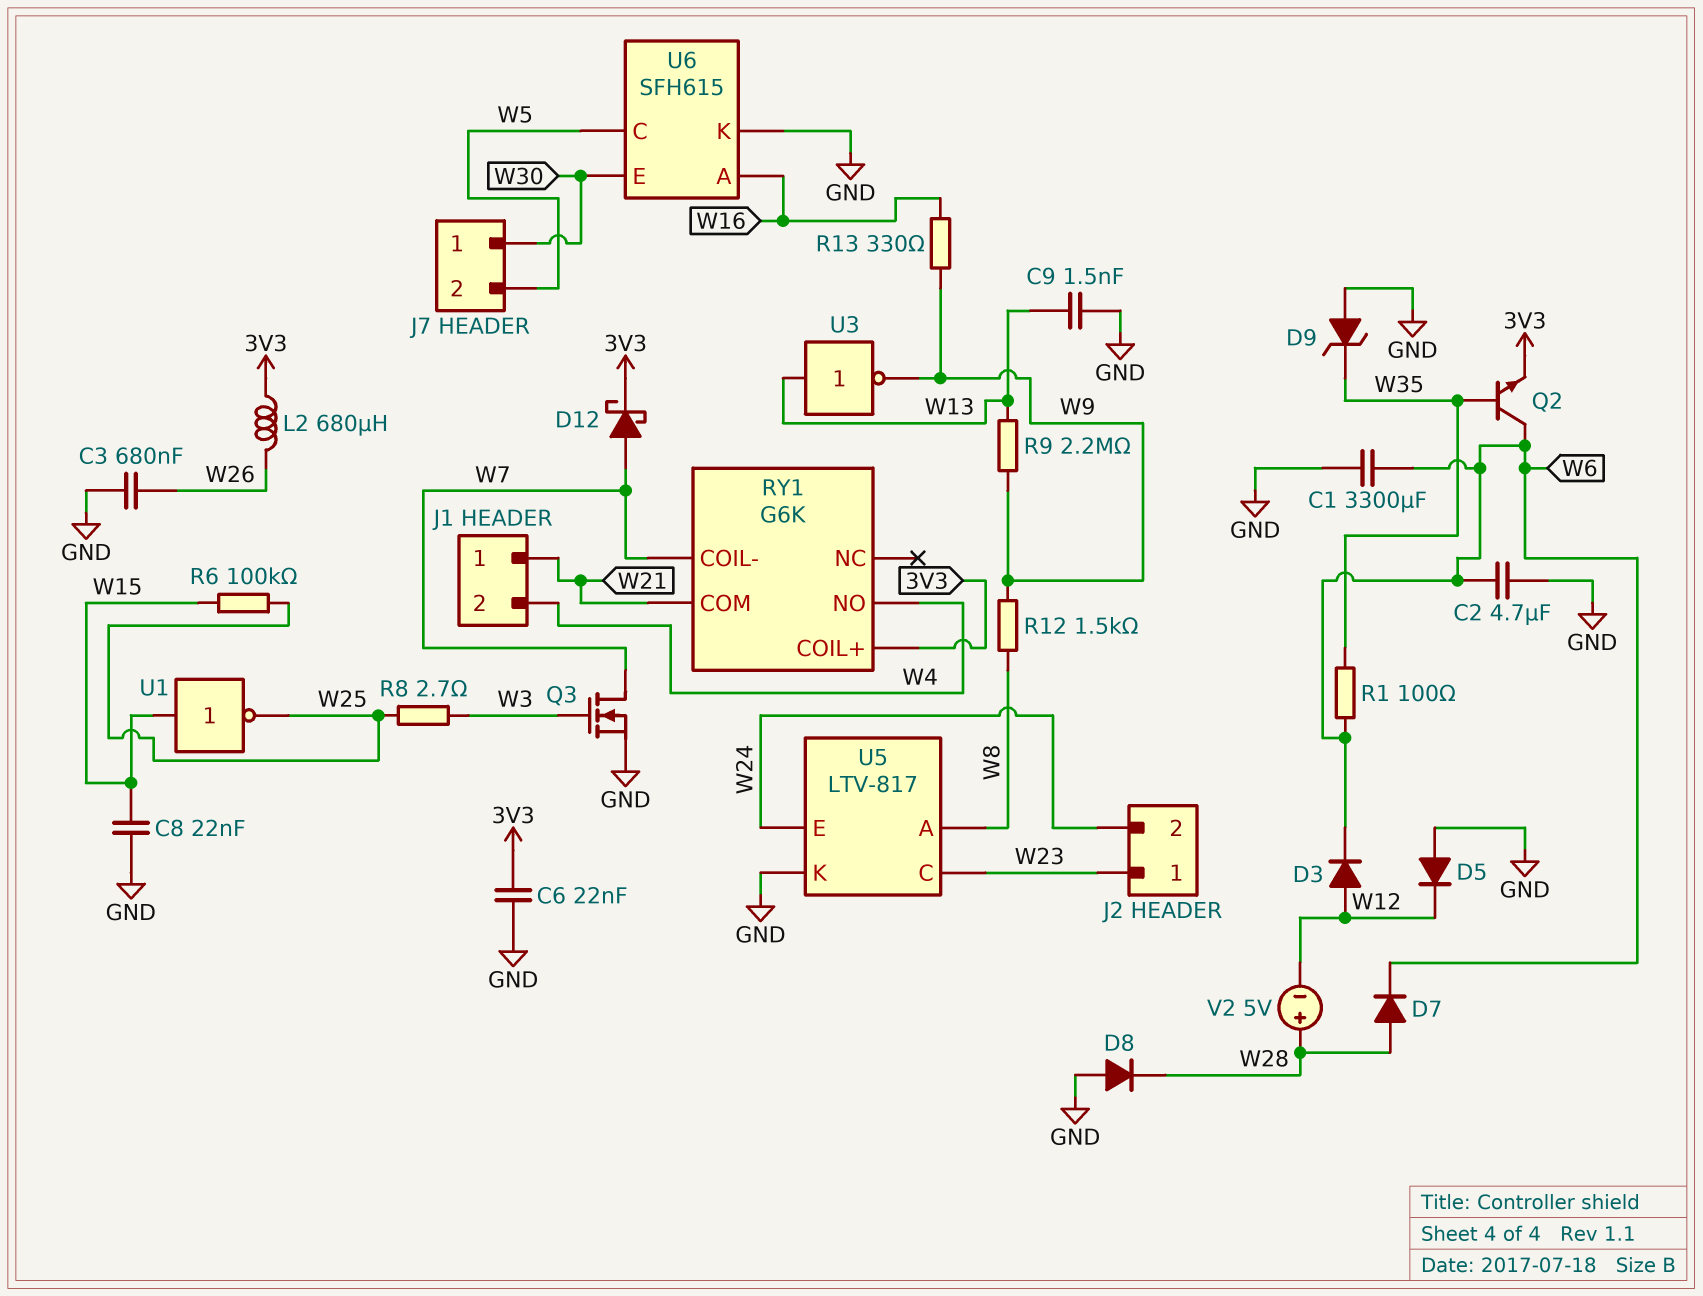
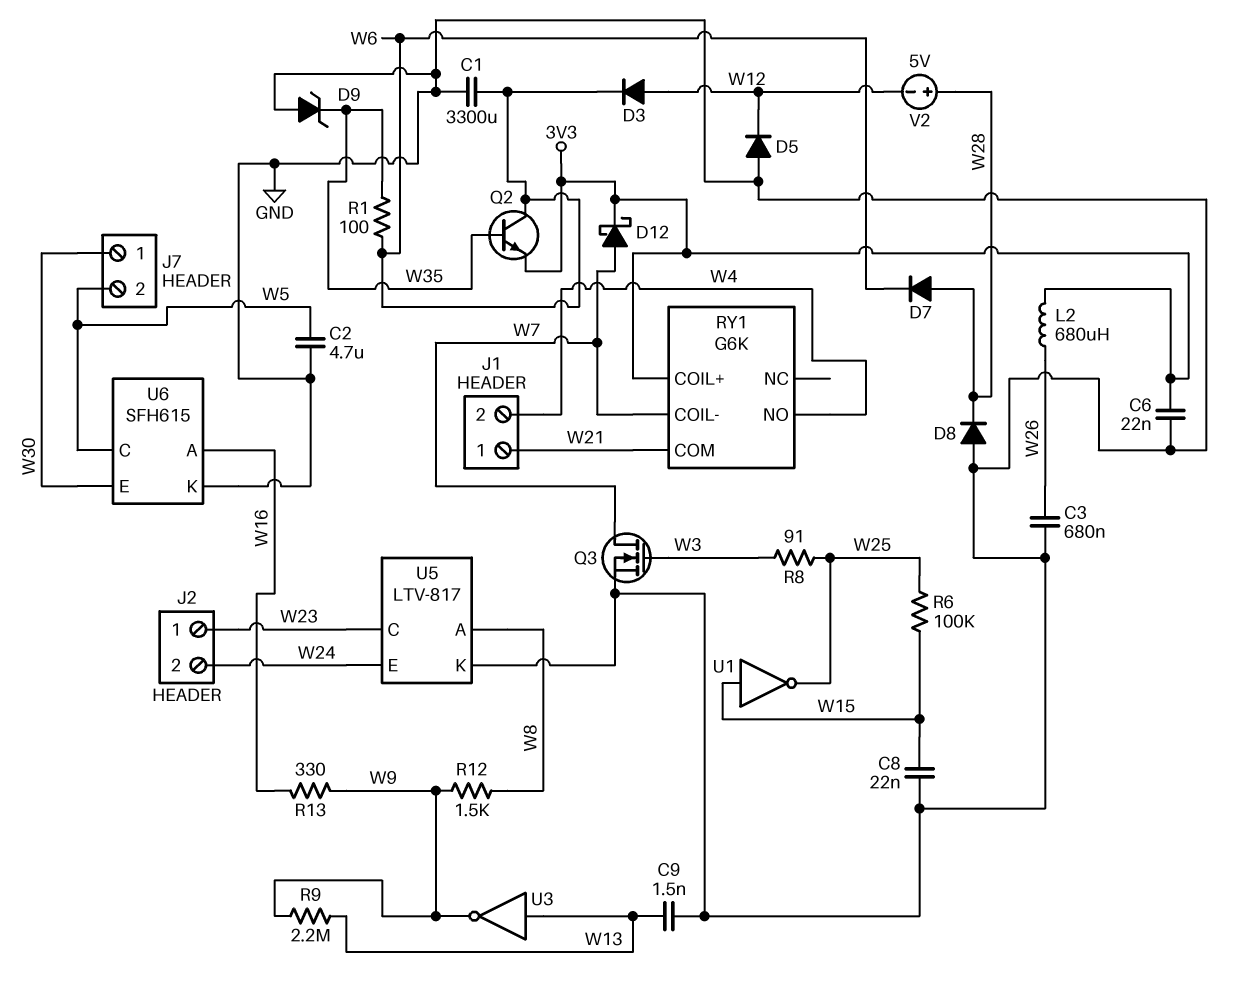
C2: 4.7uF (GND, W6) -> 4.7uF (GND, W5)
R8: 2.7 (W3, W25) -> 91 (W3, W25)

